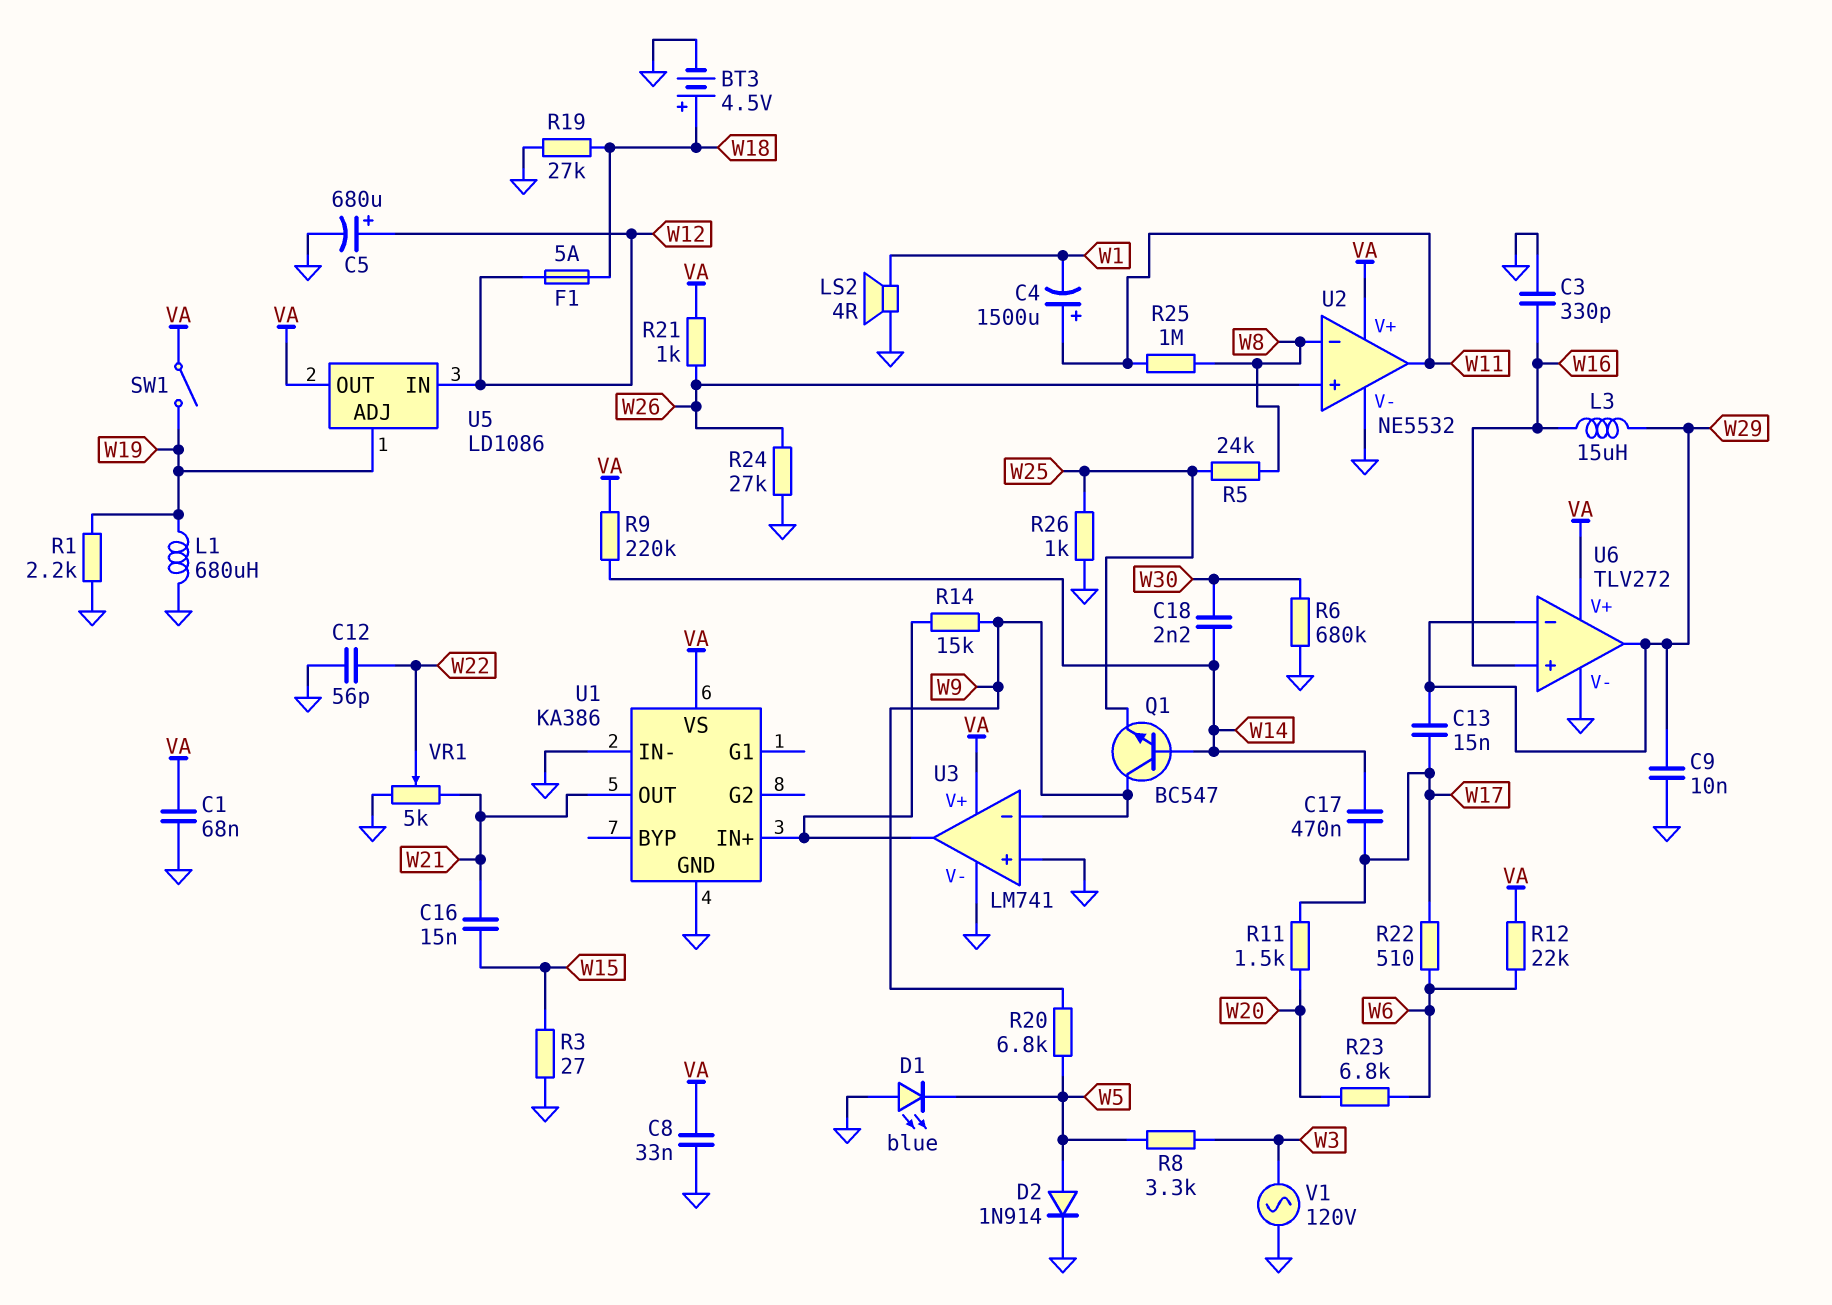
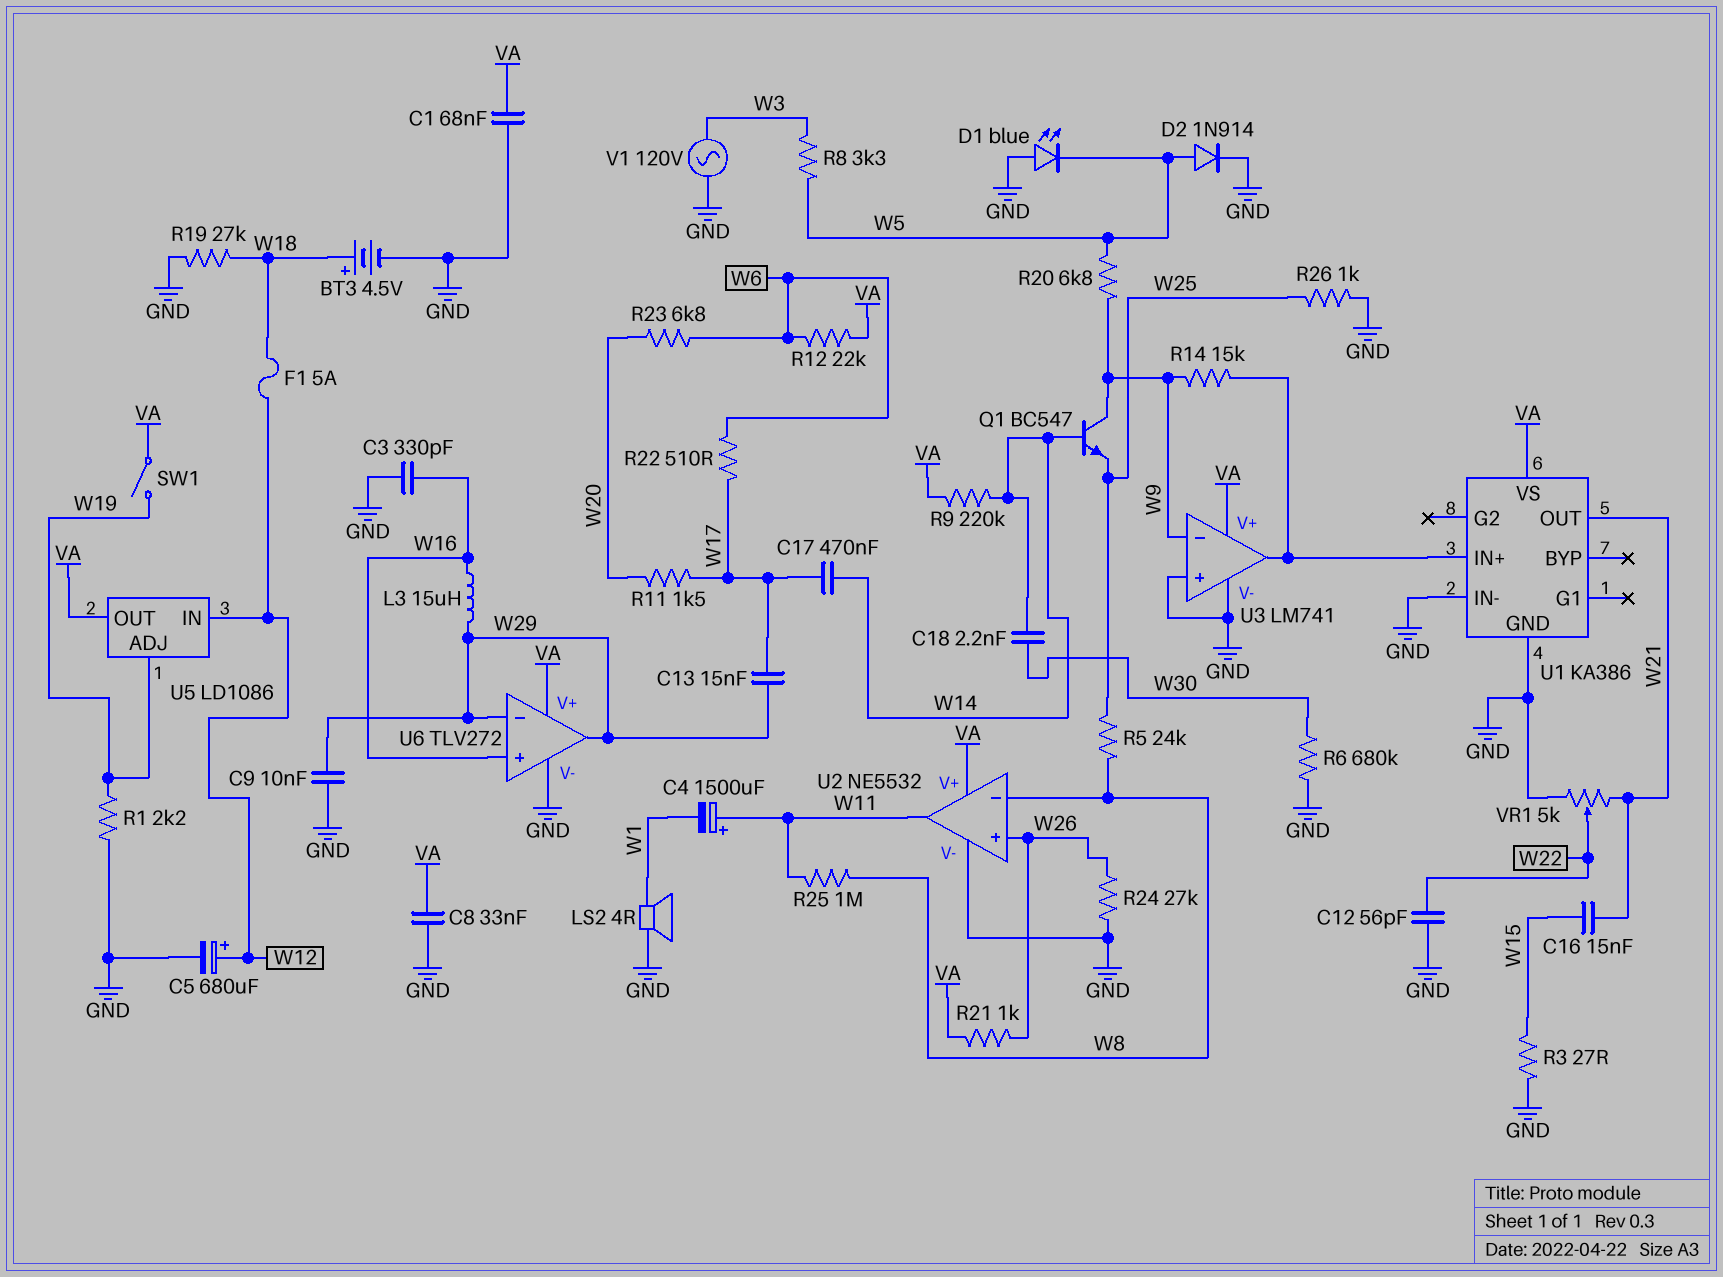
L1: 680uH (GND, W19) -> none

